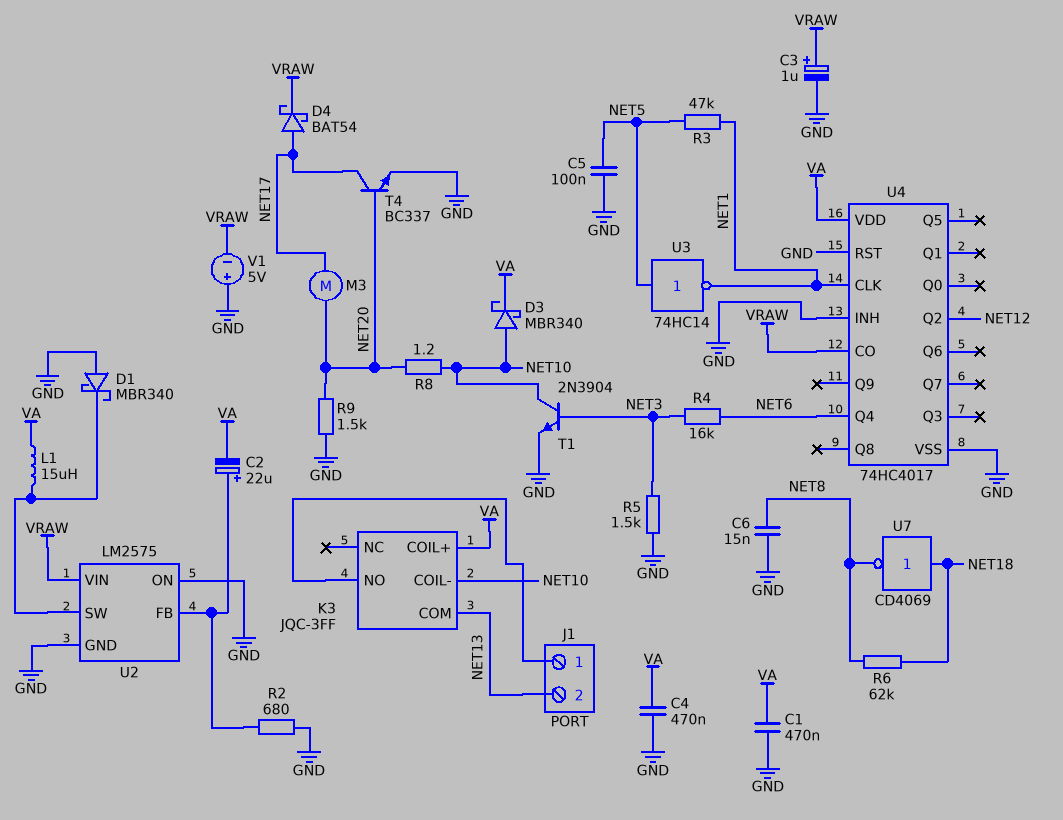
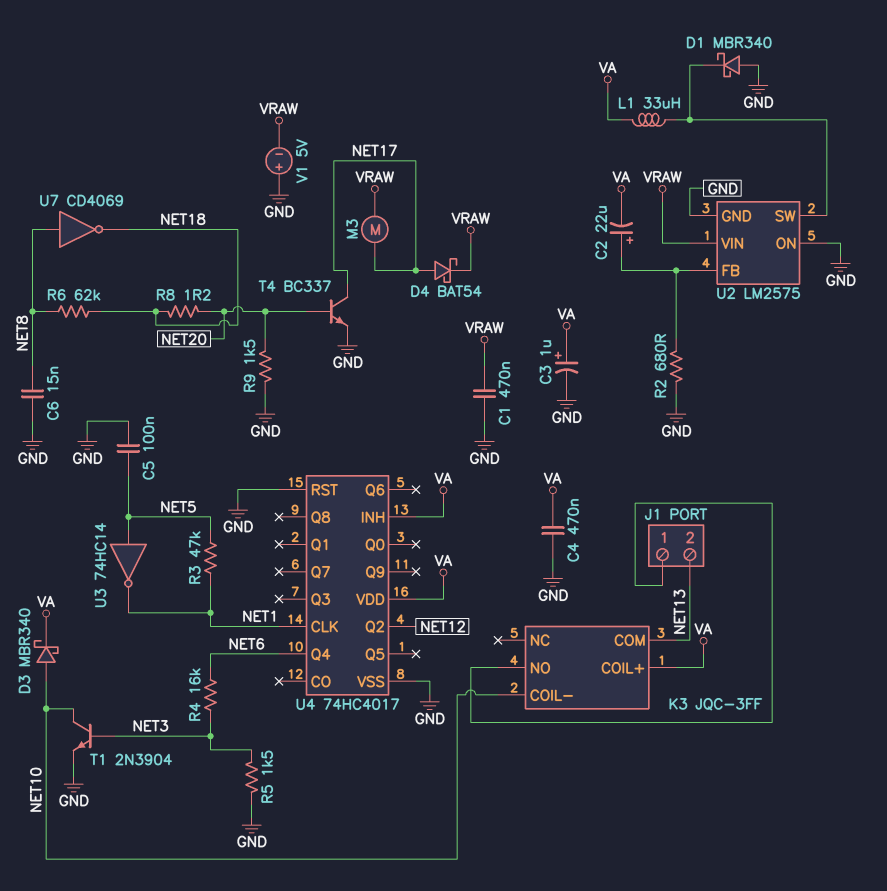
C1: 470nF (GND, VA) -> 470nF (GND, VRAW)
C3: 1uF (plus VRAW, minus GND) -> 1uF (plus VA, minus GND)
L1: 15uH (U2/SW, VA) -> 33uH (U2/SW, VA)
M3: motor (NET17, NET20) -> motor (NET17, VRAW)
R8: 1.2 (NET10, NET20) -> 1.2 (NET18, NET20)
U4 pin CO: VRAW -> none
U4 pin INH: GND -> VA
U7: NOT CD4069 (in NET18, out NET8) -> NOT CD4069 (in NET8, out NET18)

